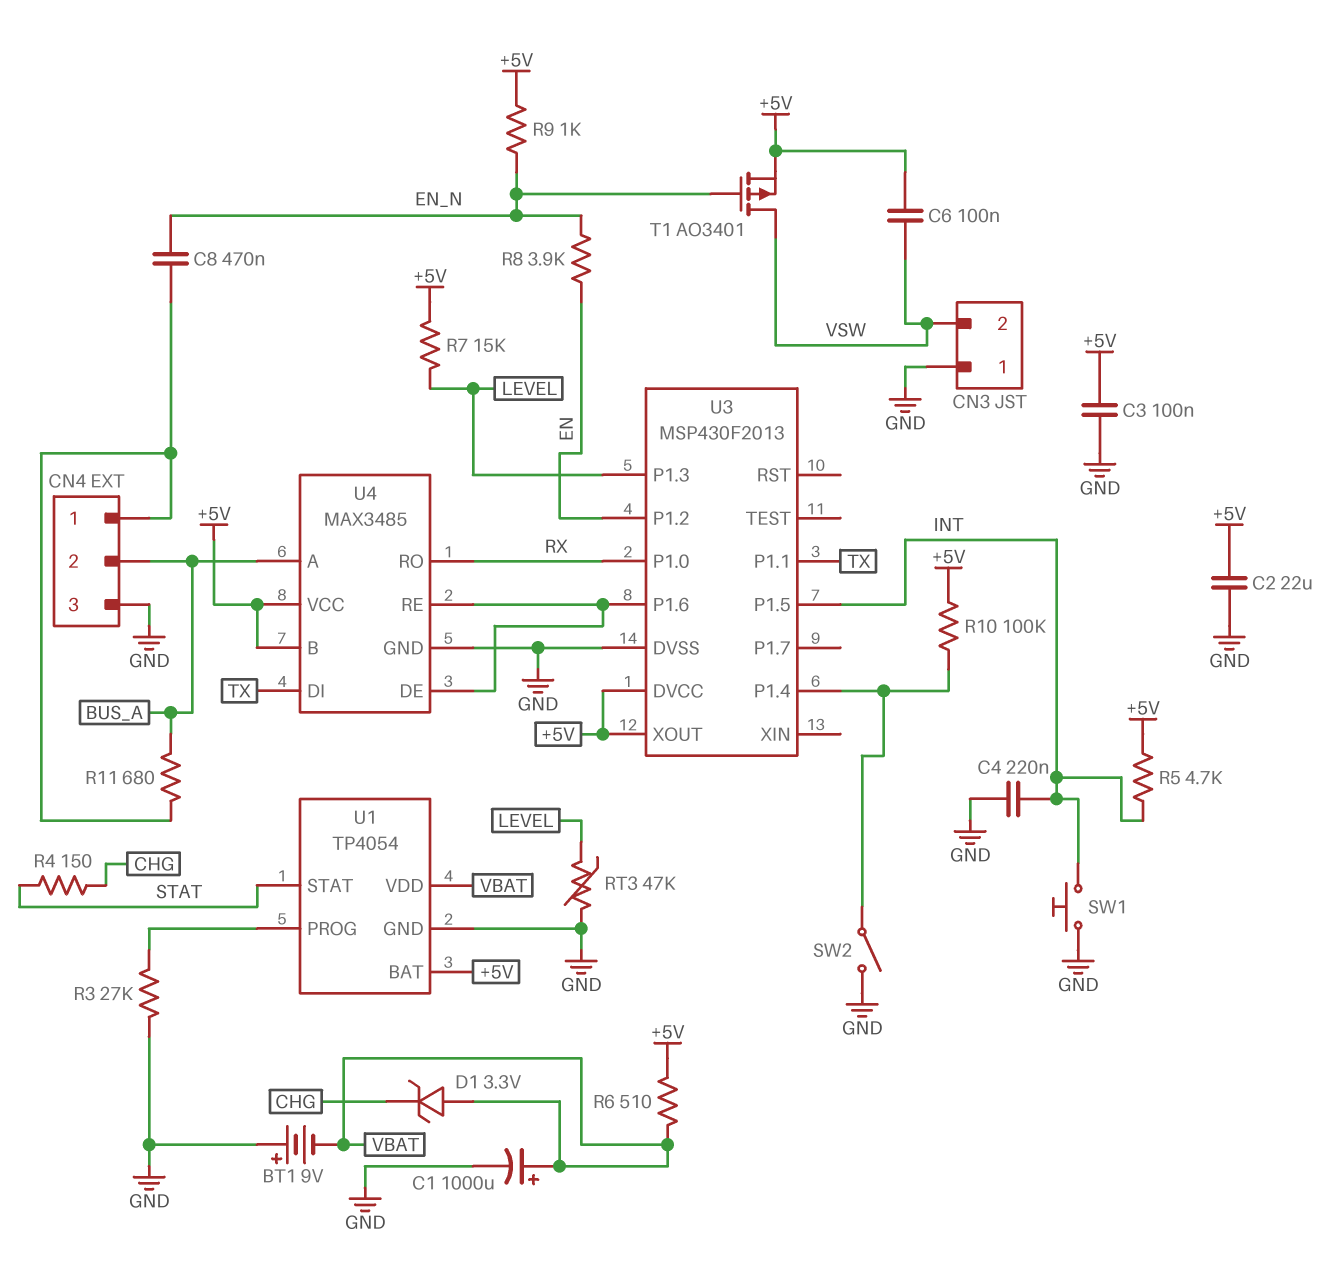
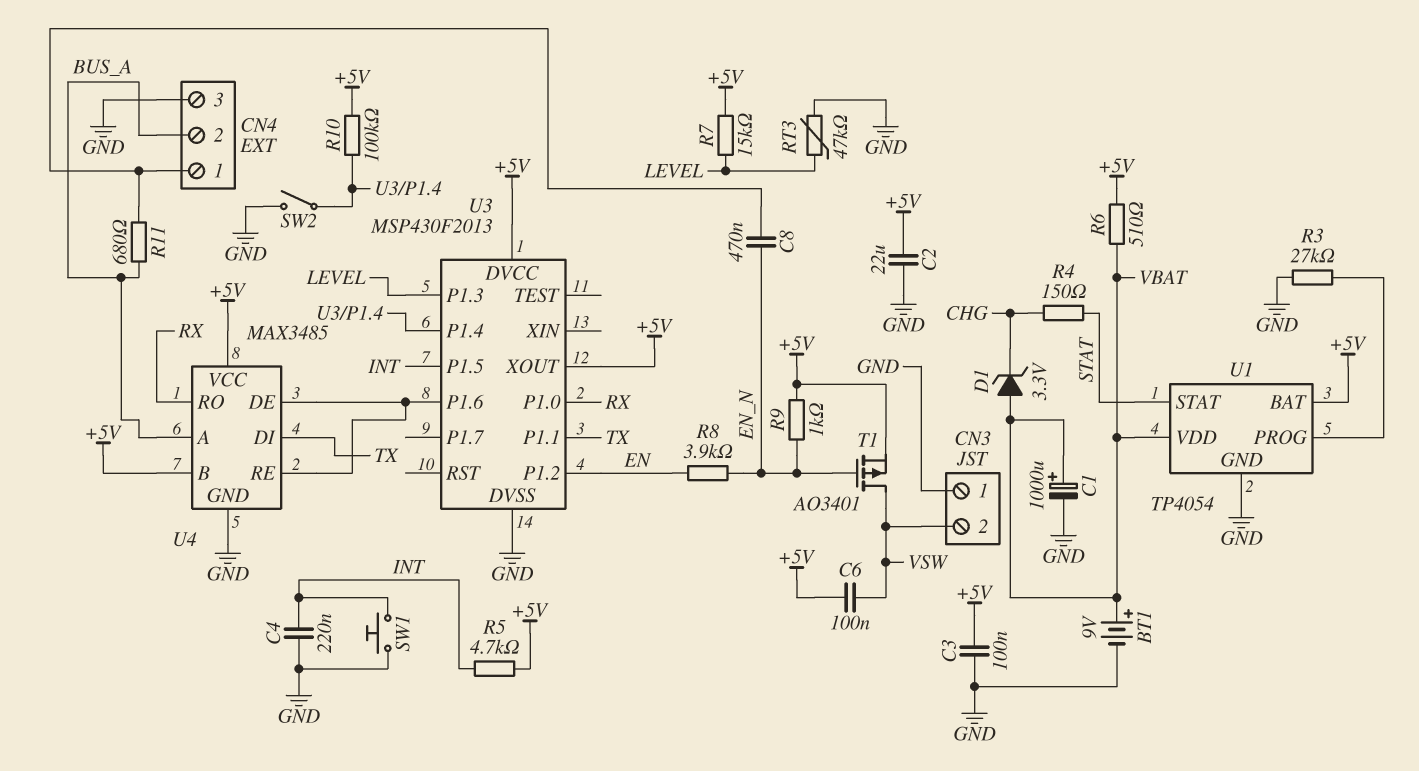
BT1: 9V (plus GND, minus VBAT) -> 9V (plus VBAT, minus GND)

